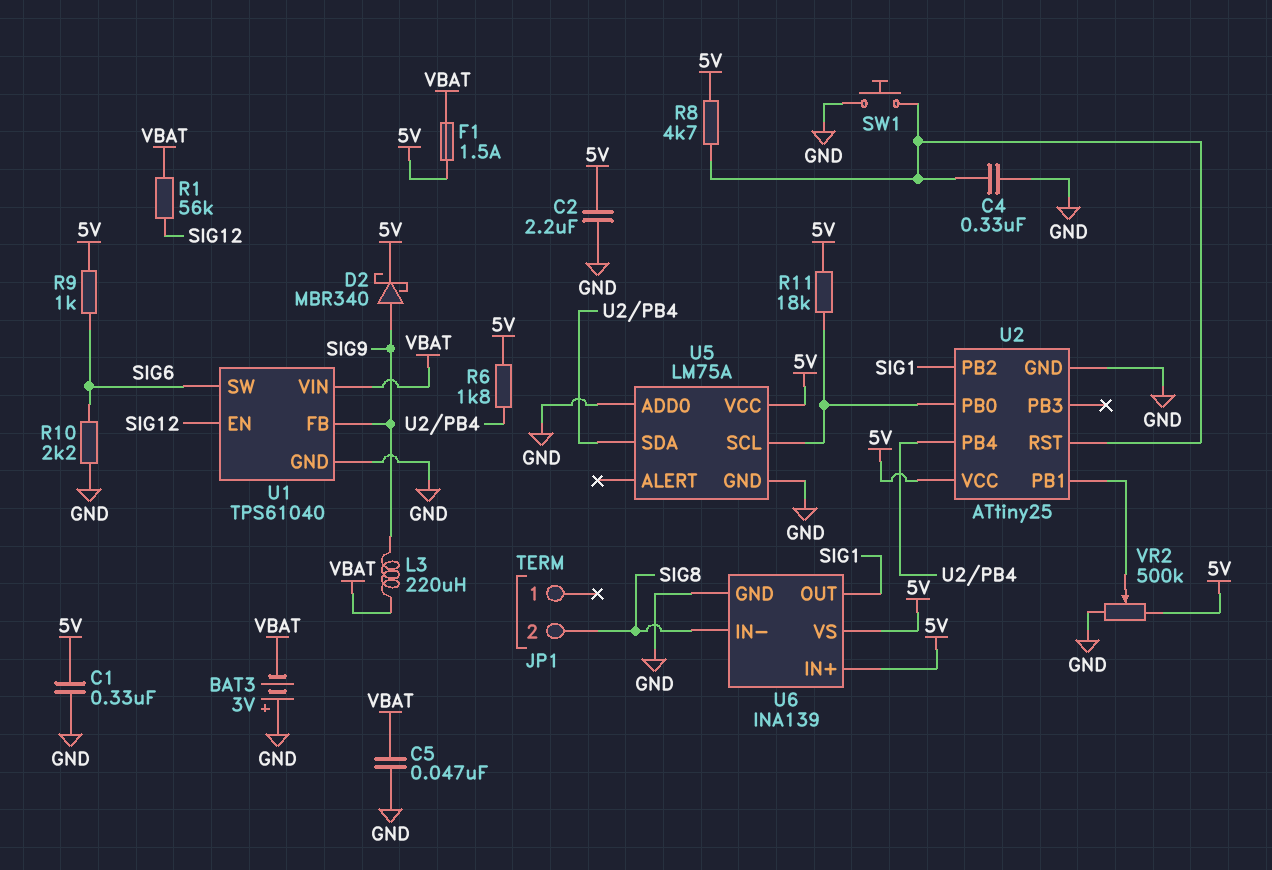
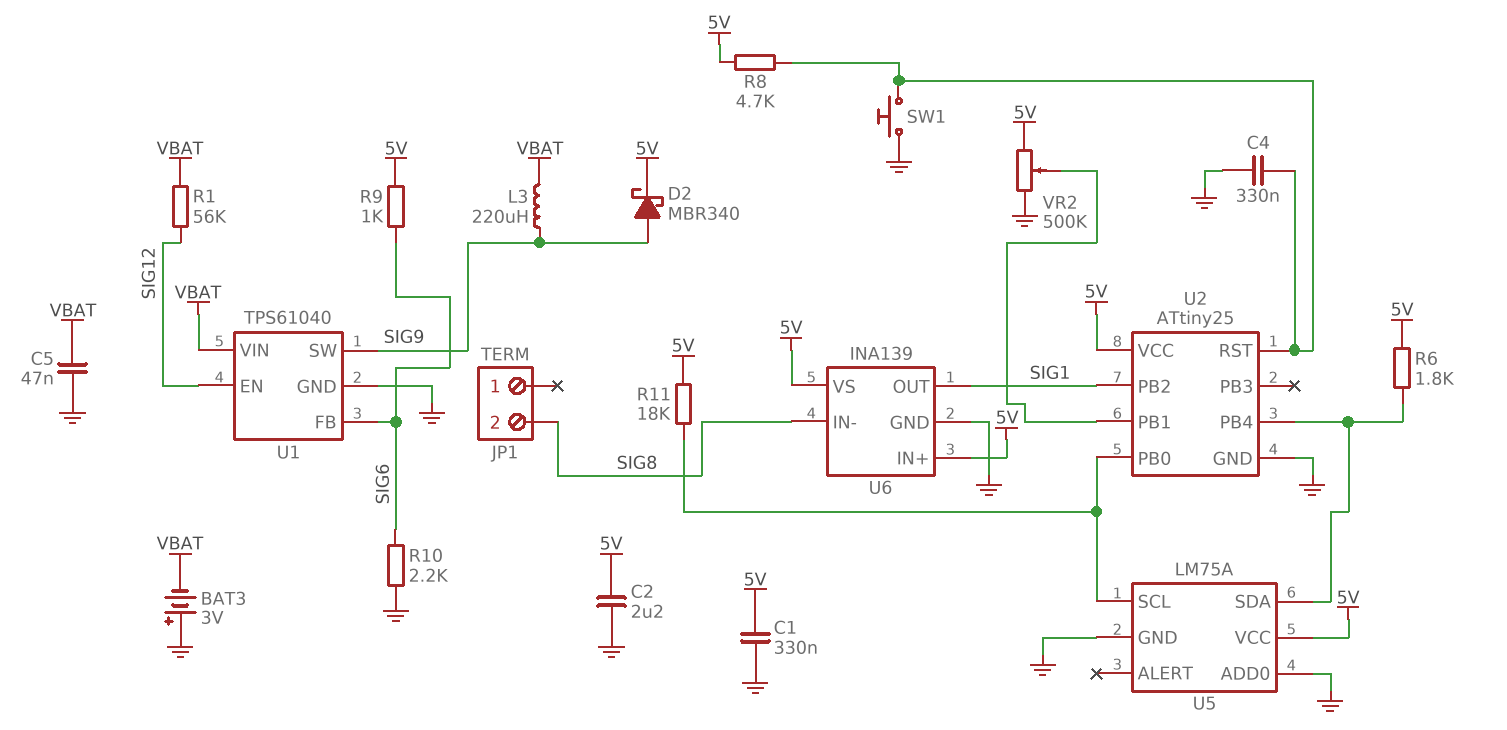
F1: 1.5A (5V, VBAT) -> none
U1 pin FB: SIG9 -> SIG6
U1 pin SW: SIG6 -> SIG9

